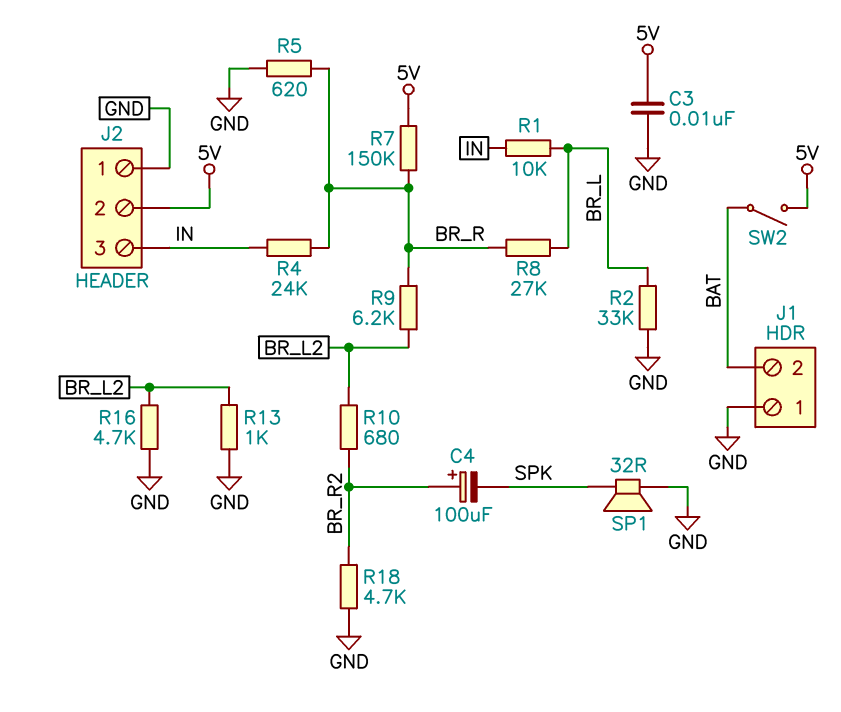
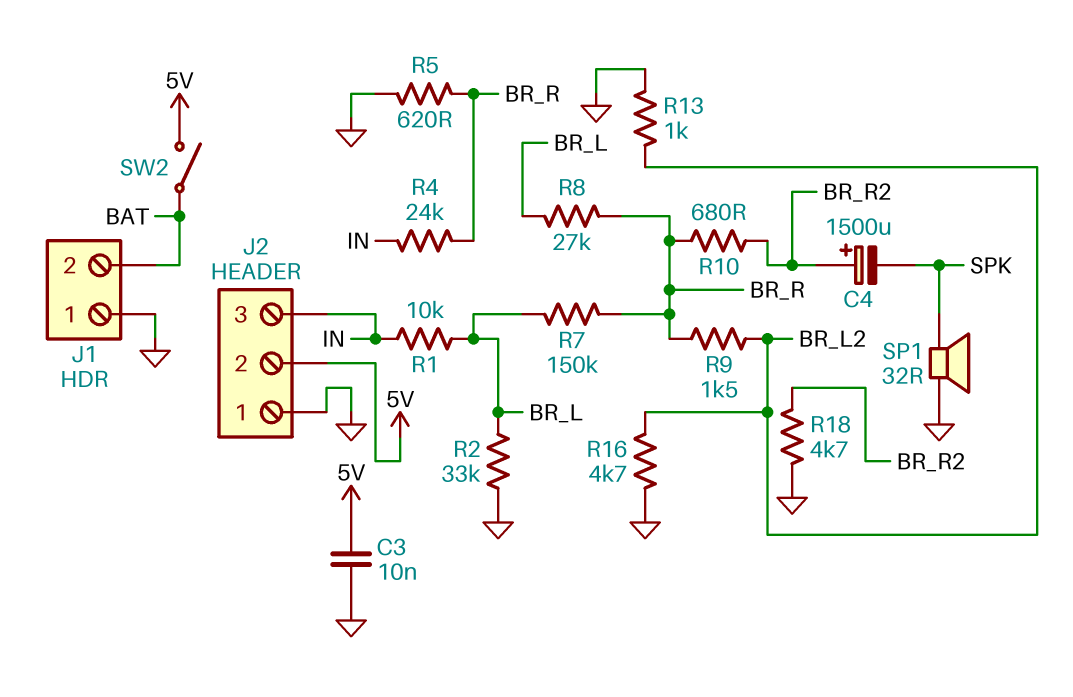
C4: 100uF (plus BR_R2, minus SPK) -> 1500uF (plus BR_R2, minus SPK)
R7: 150k (5V, BR_R) -> 150k (BR_L, BR_R)
R9: 6.2k (BR_L2, BR_R) -> 1.5k (BR_L2, BR_R)
R10: 680 (BR_L2, BR_R2) -> 680 (BR_R, BR_R2)

